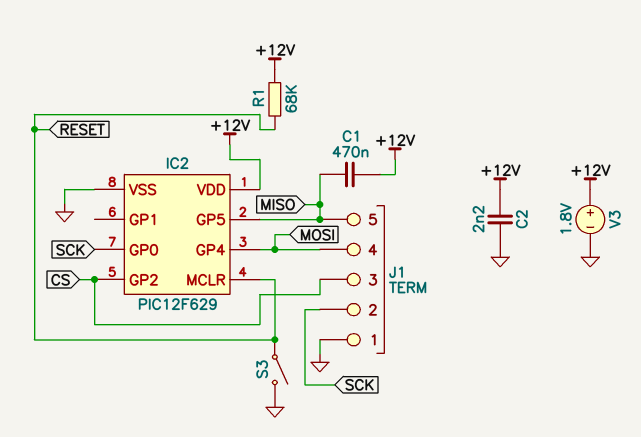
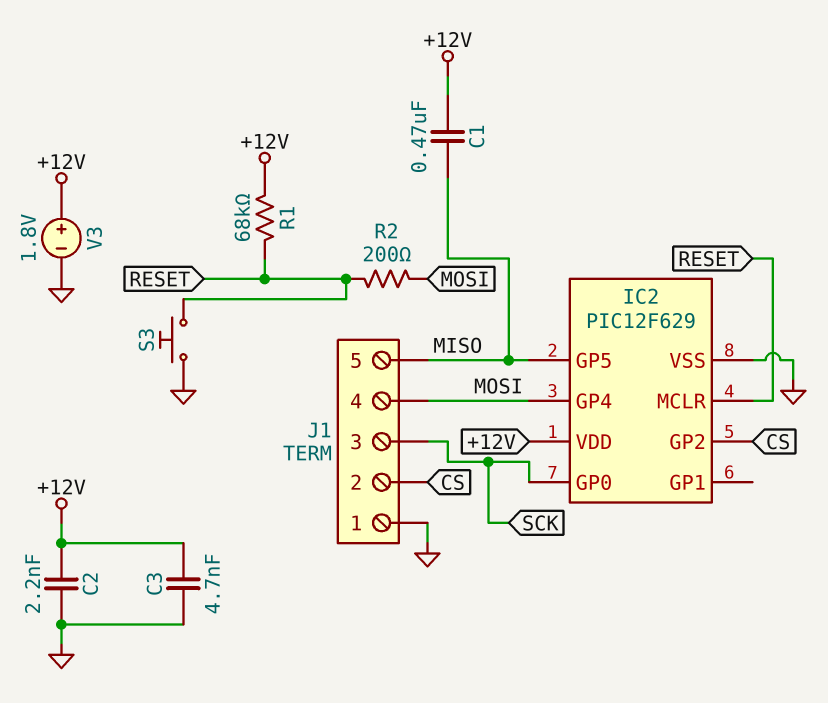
C3: none -> 4.7nF (+12V, GND)
J1 pin 2: SCK -> CS
J1 pin 3: CS -> SCK
R2: none -> 200 (MOSI, RESET)
S3: switch (GND, RESET) -> button (GND, RESET)

